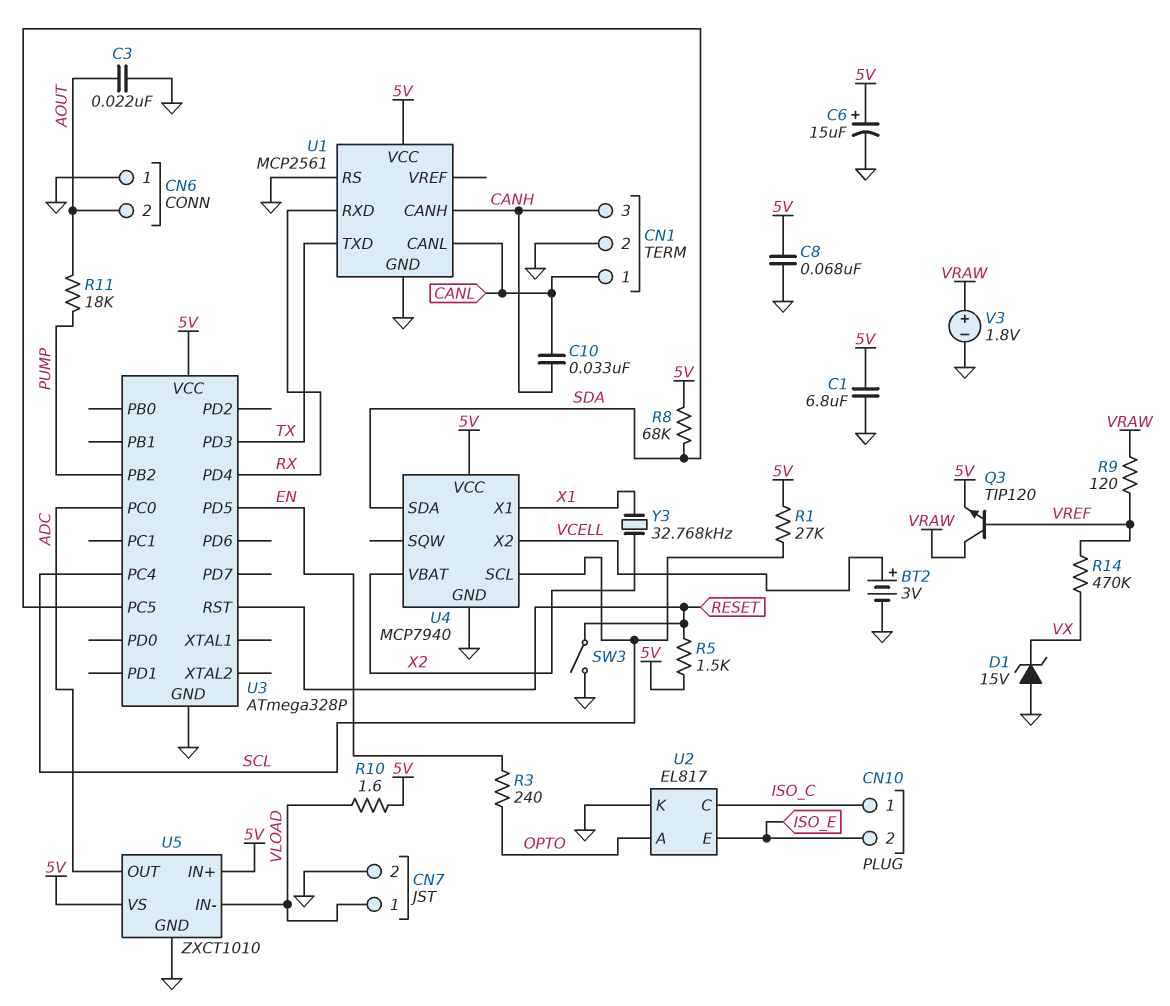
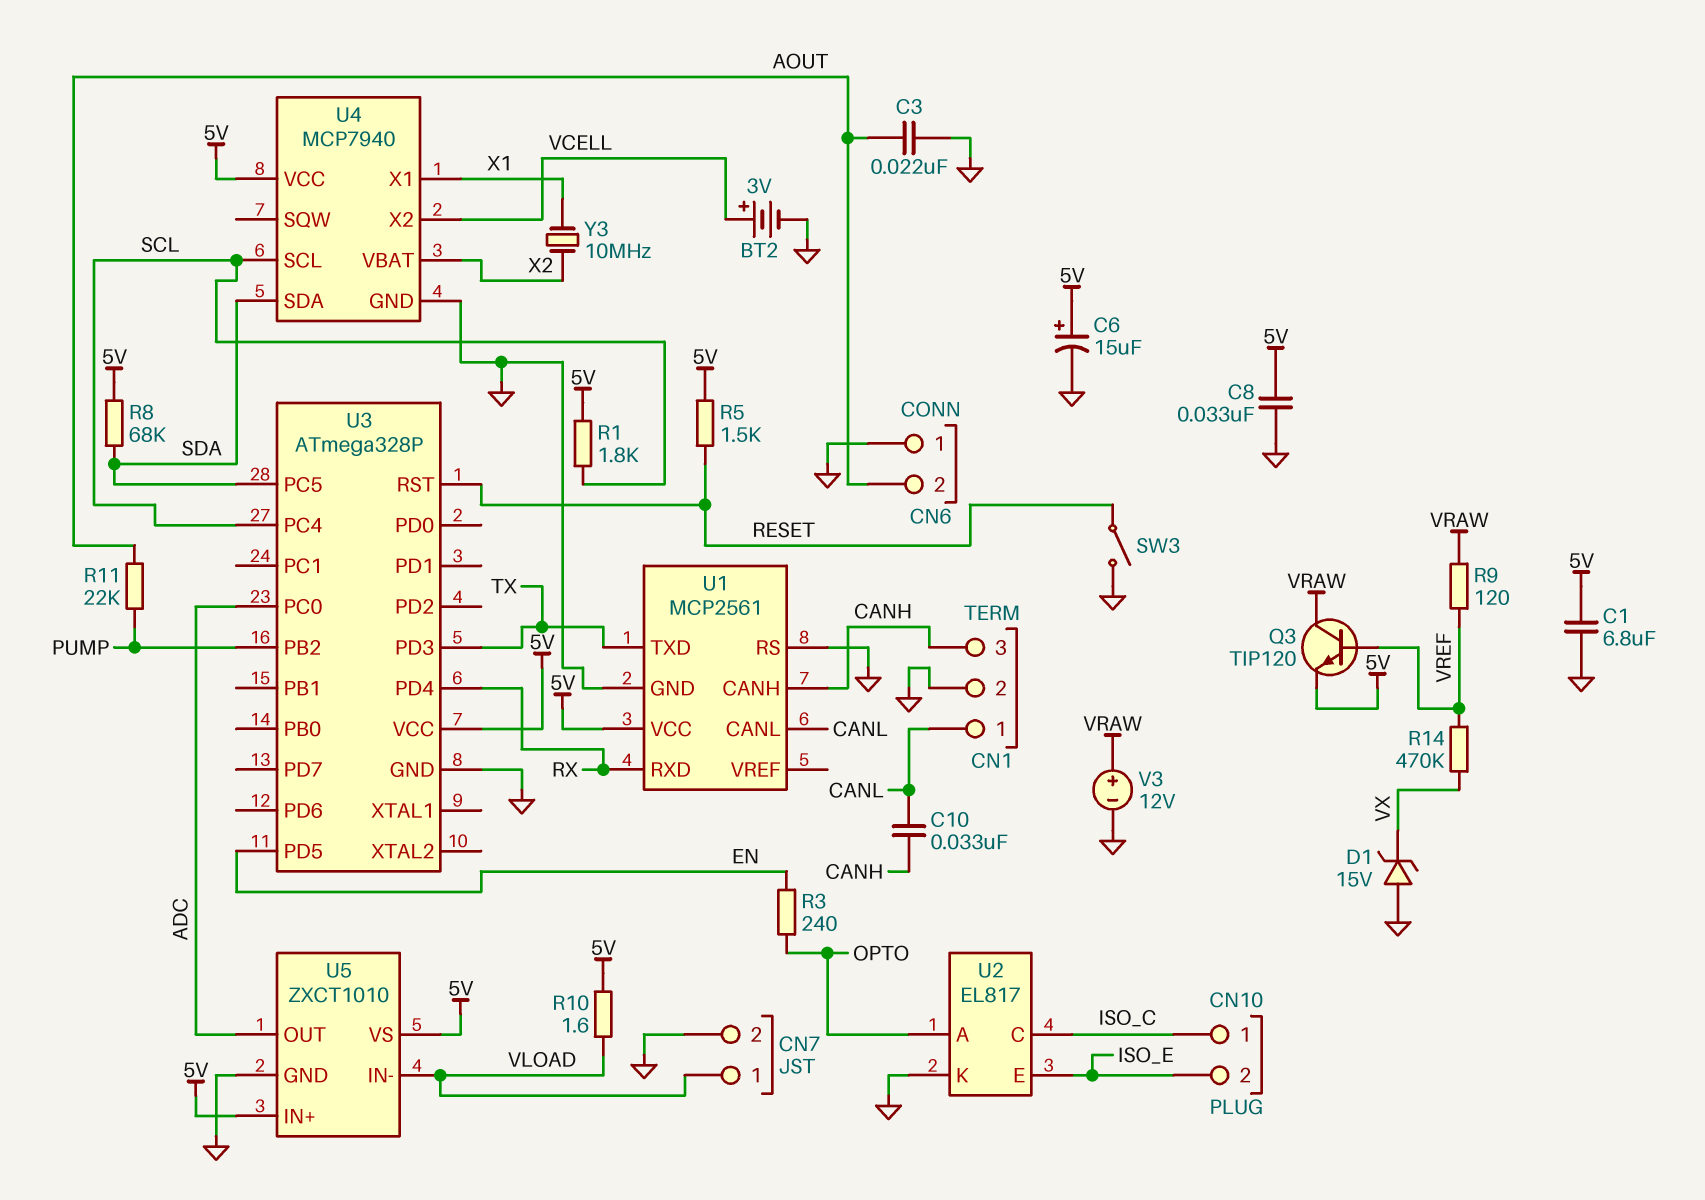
C8: 68nF (5V, GND) -> 33nF (5V, GND)
R1: 27k (5V, SCL) -> 1.8k (5V, SCL)
R11: 18k (AOUT, PUMP) -> 22k (AOUT, PUMP)
V3: 1.8V (plus VRAW, minus GND) -> 12V (plus VRAW, minus GND)
Y3: 32.768kHz (X1, X2) -> 10MHz (X1, X2)

